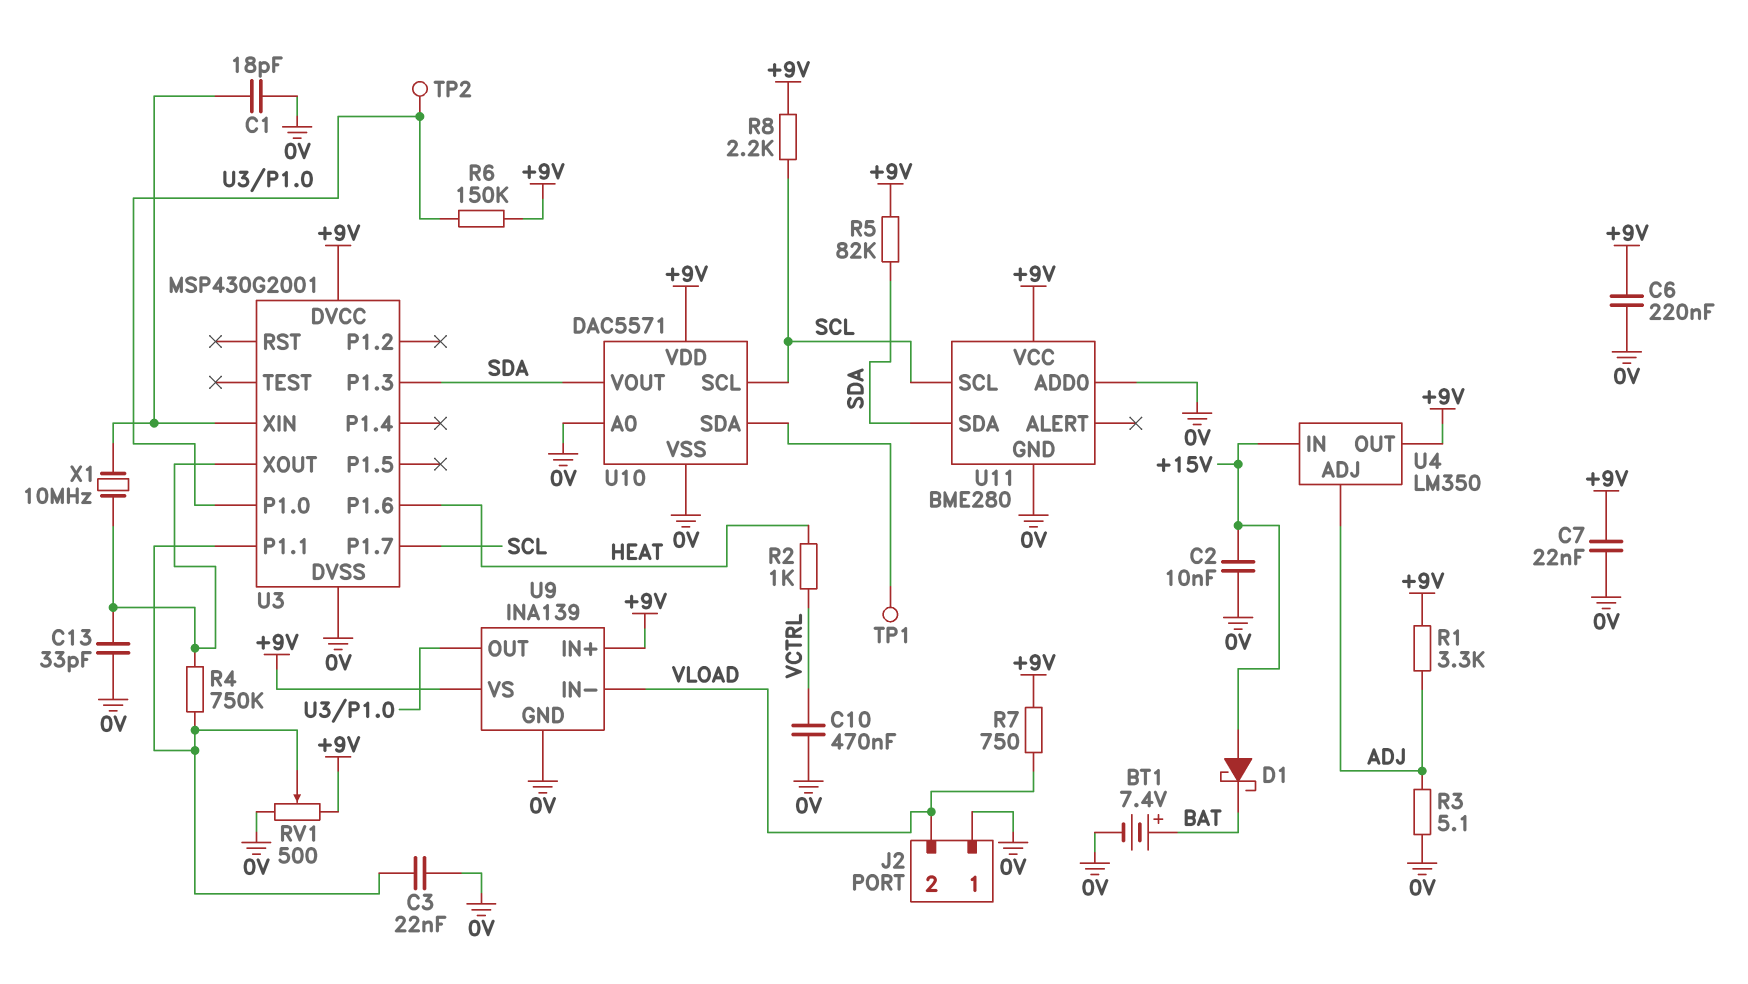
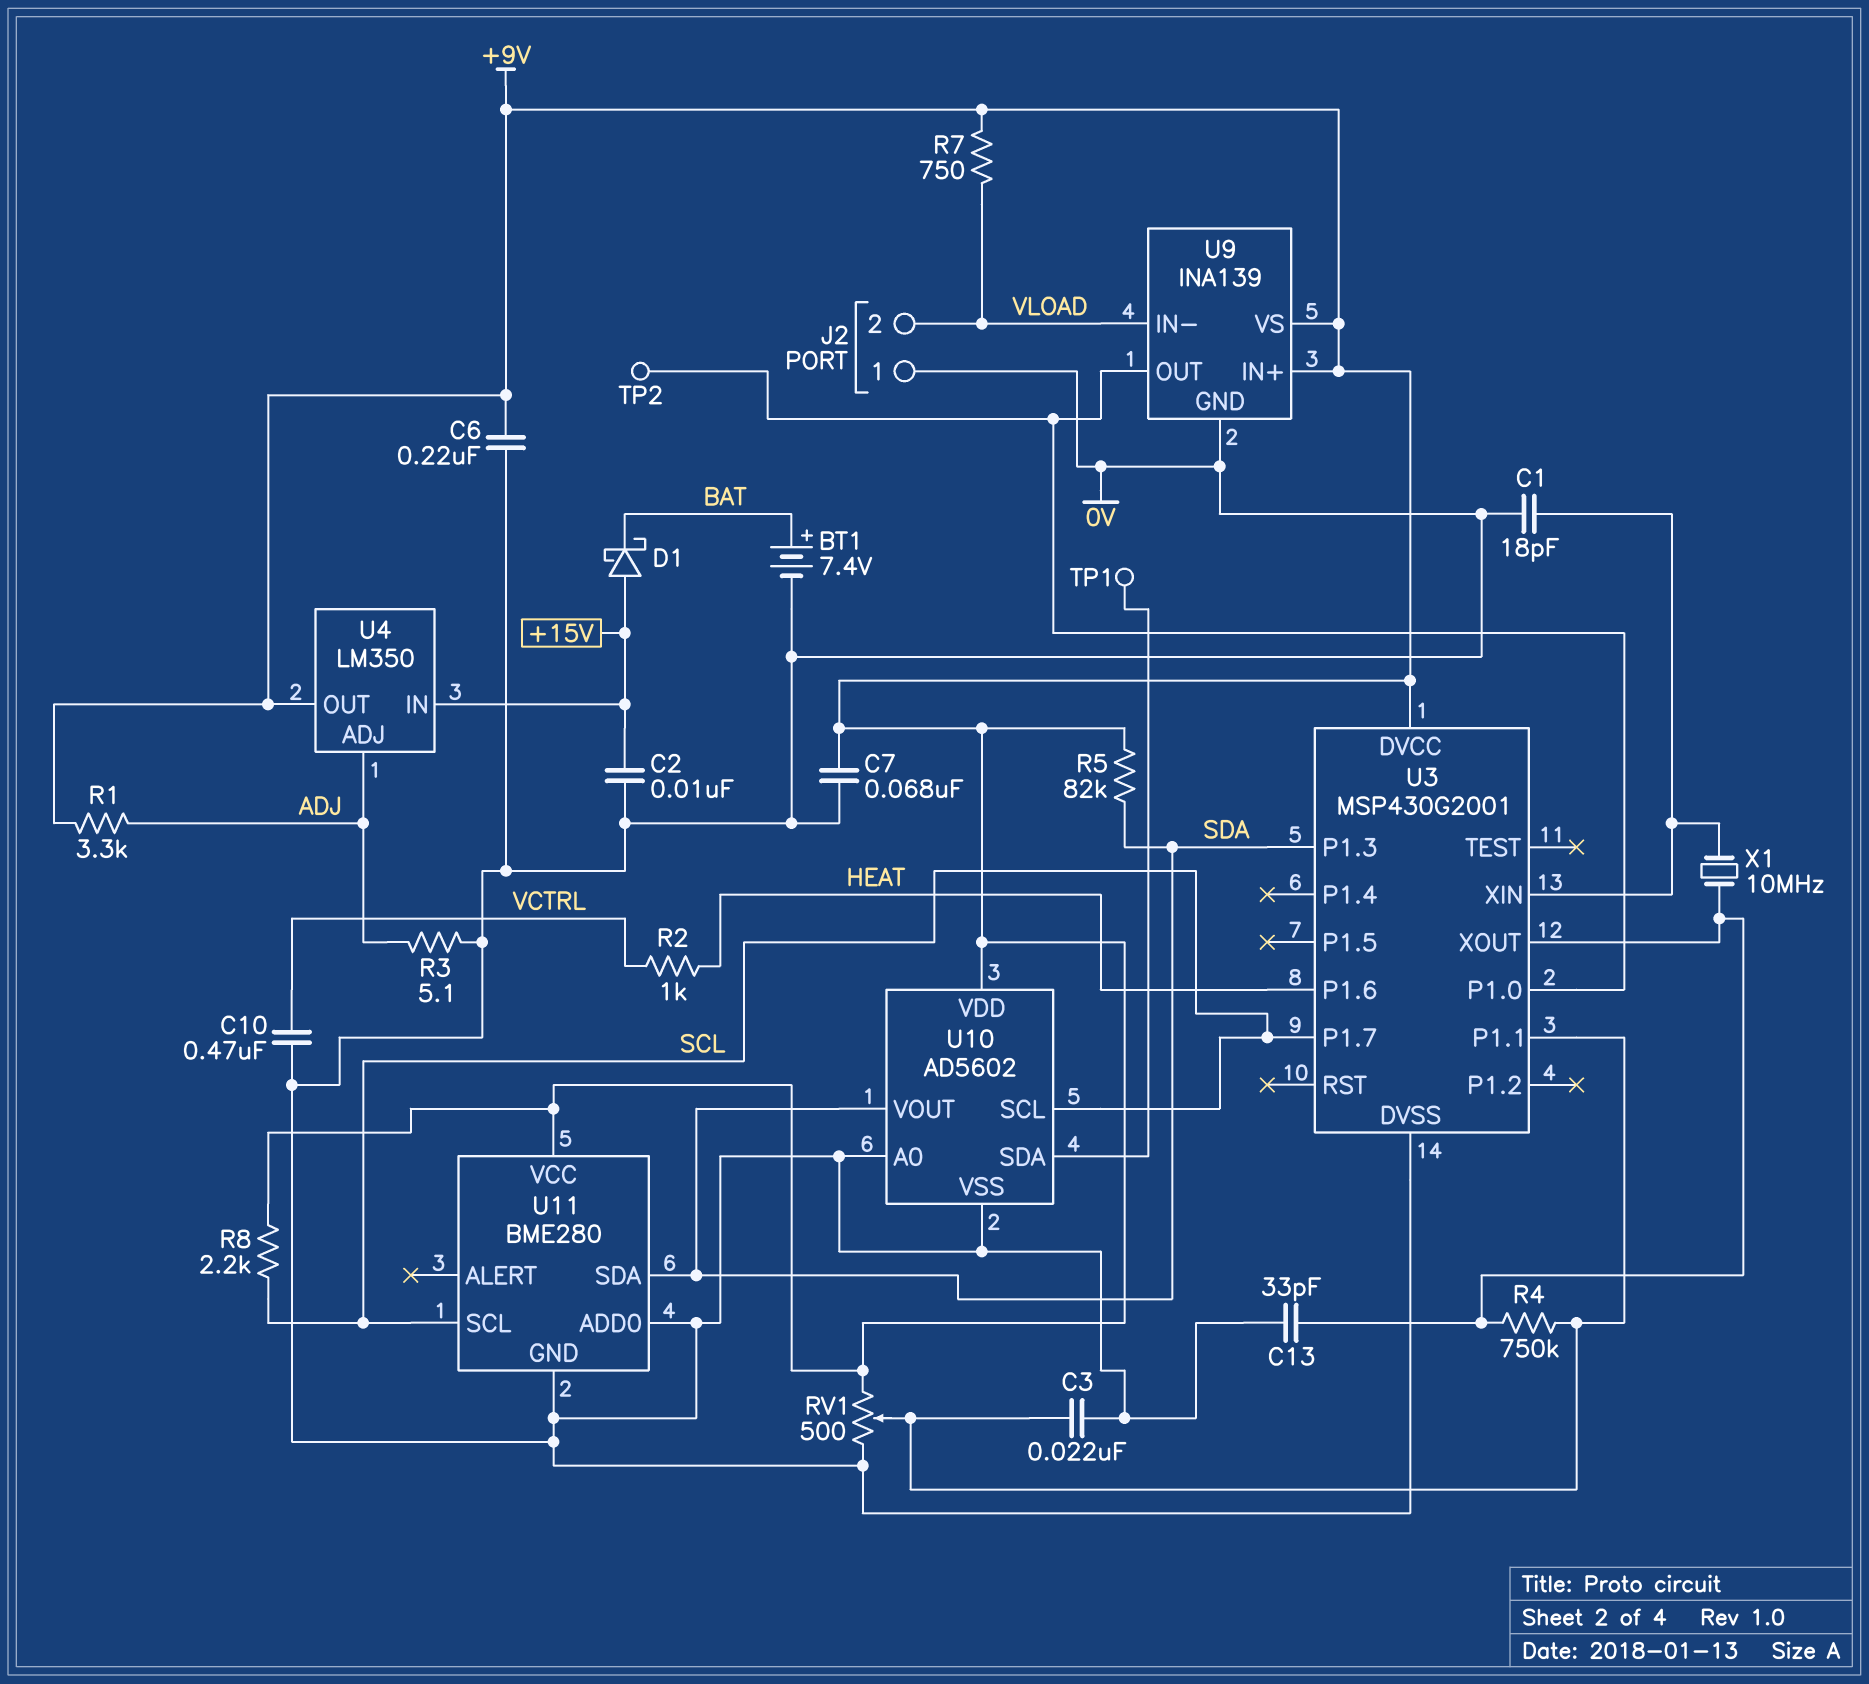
C7: 22nF (+9V, 0V) -> 68nF (+9V, 0V)
R6: 150k (+9V, U3/P1.0) -> none
U10: DAC5571 -> AD5602

